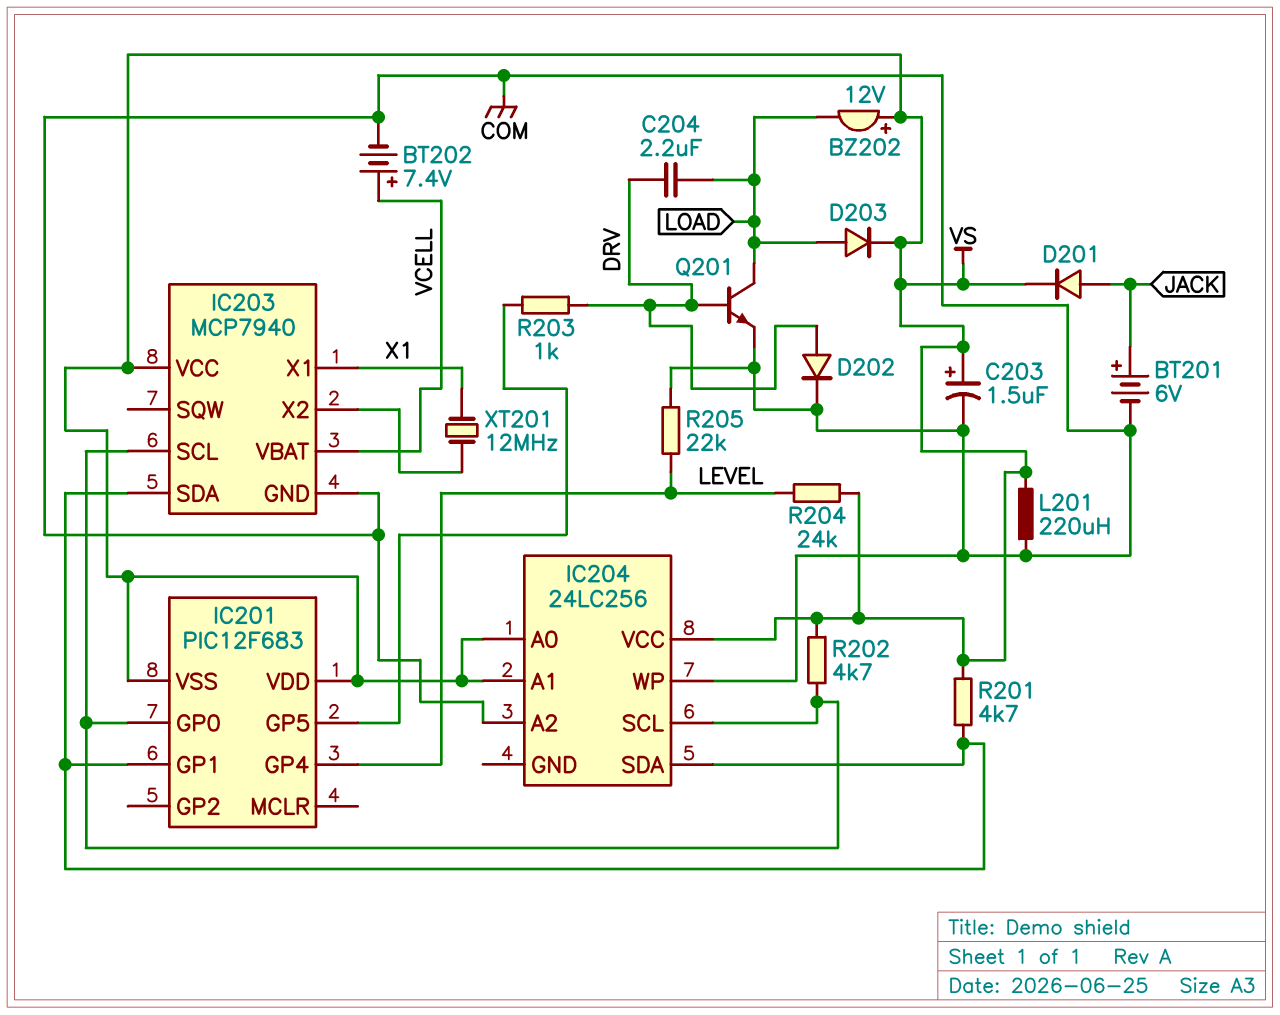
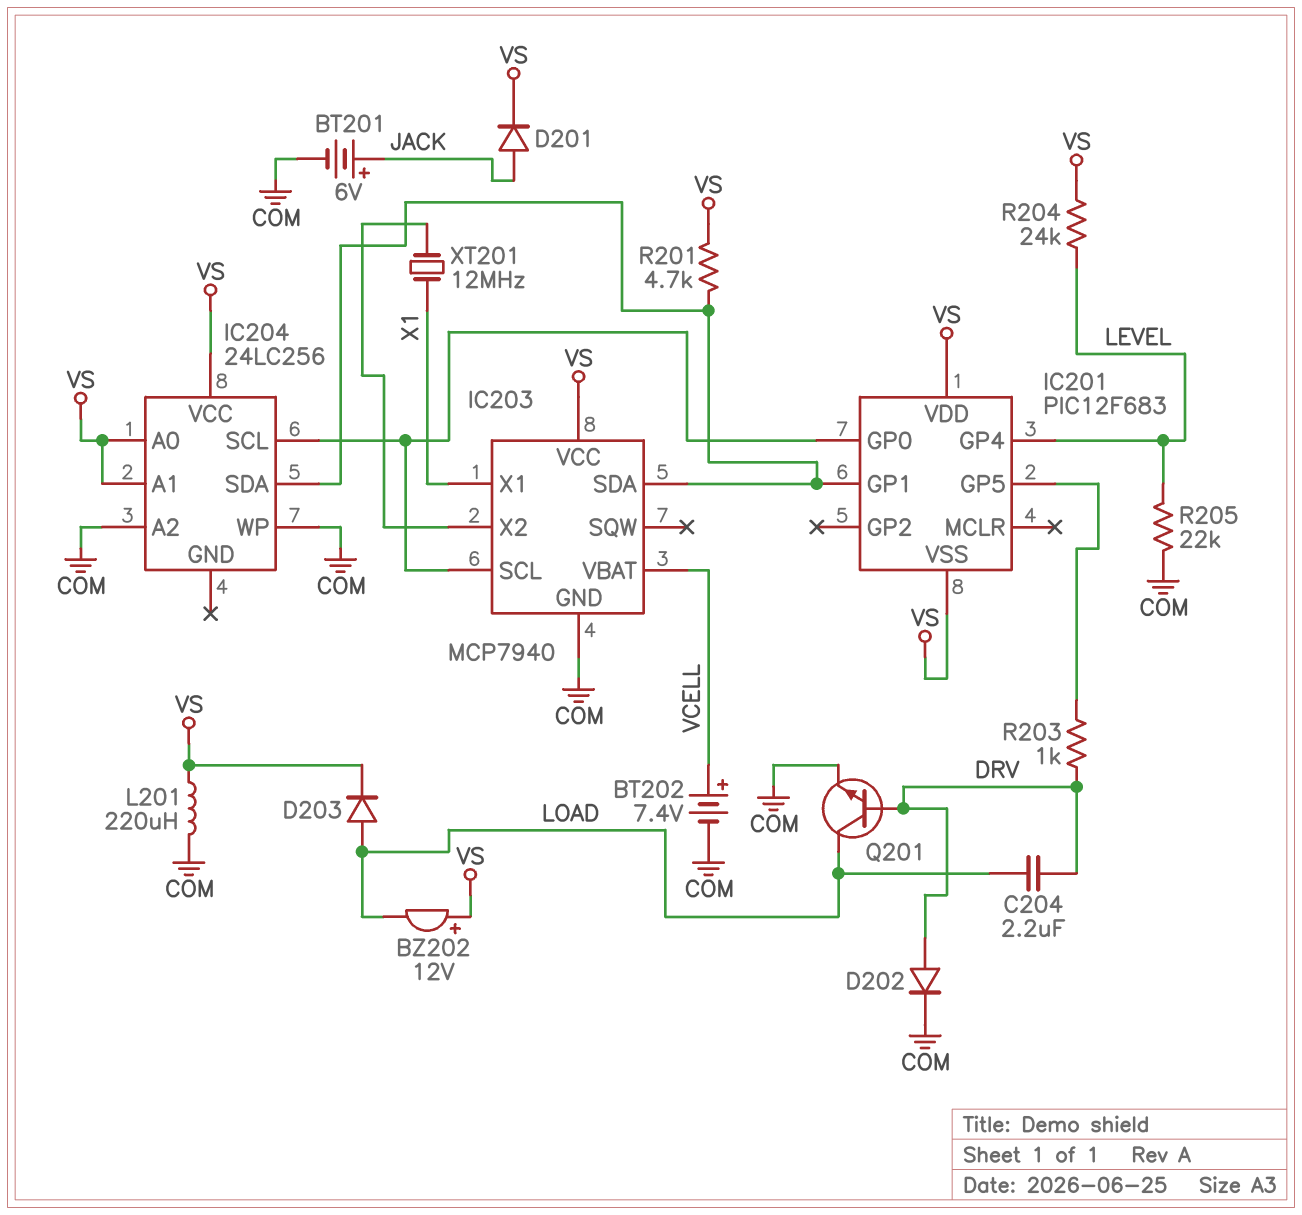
C203: 1.5uF (plus VS, minus COM) -> none
R202: 4.7k (IC201/GP0, VS) -> none

